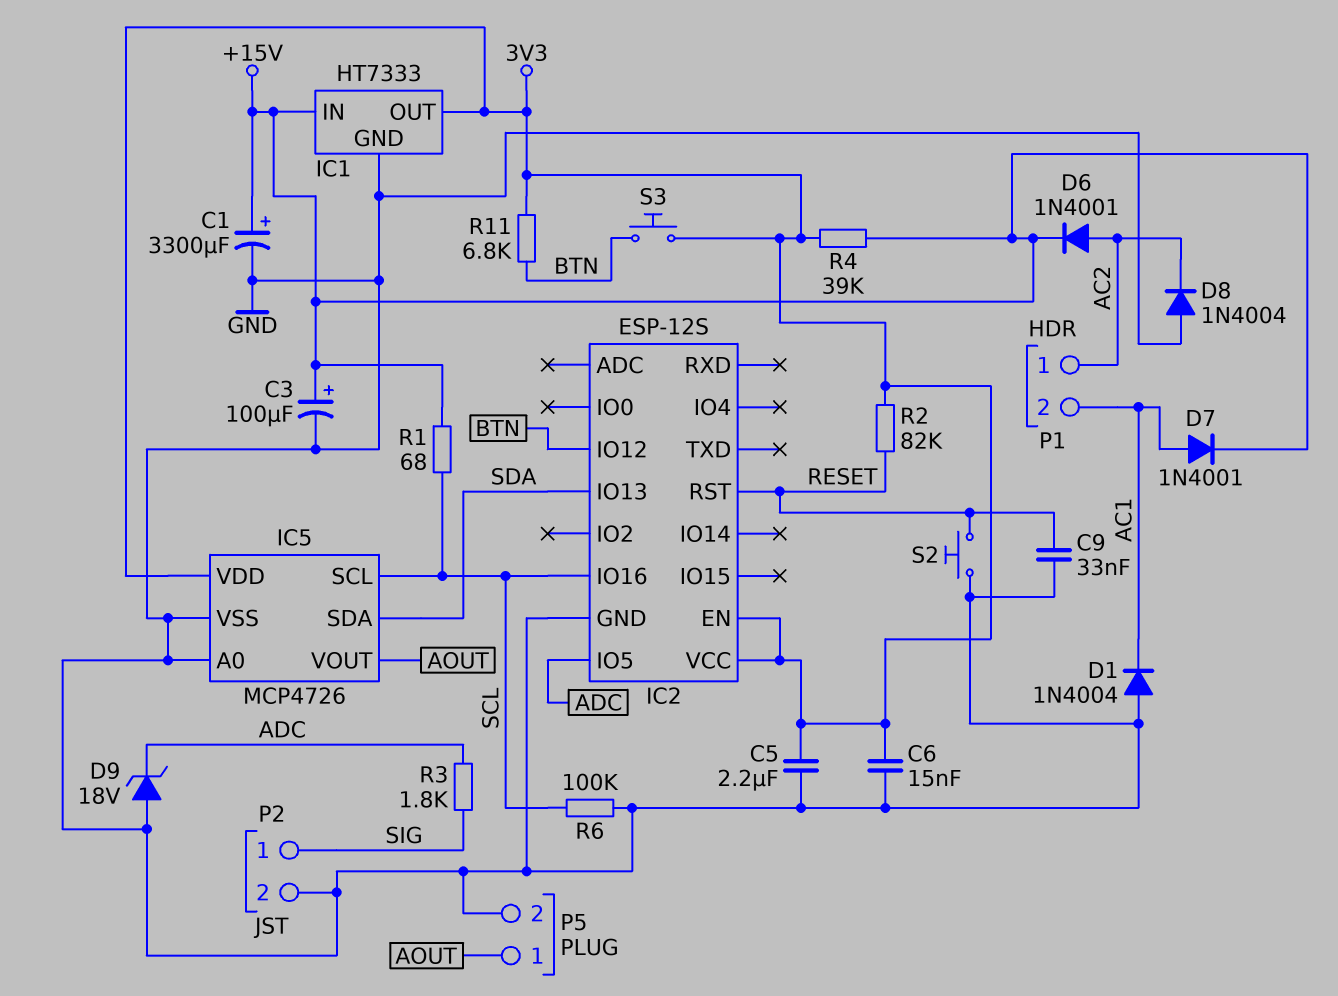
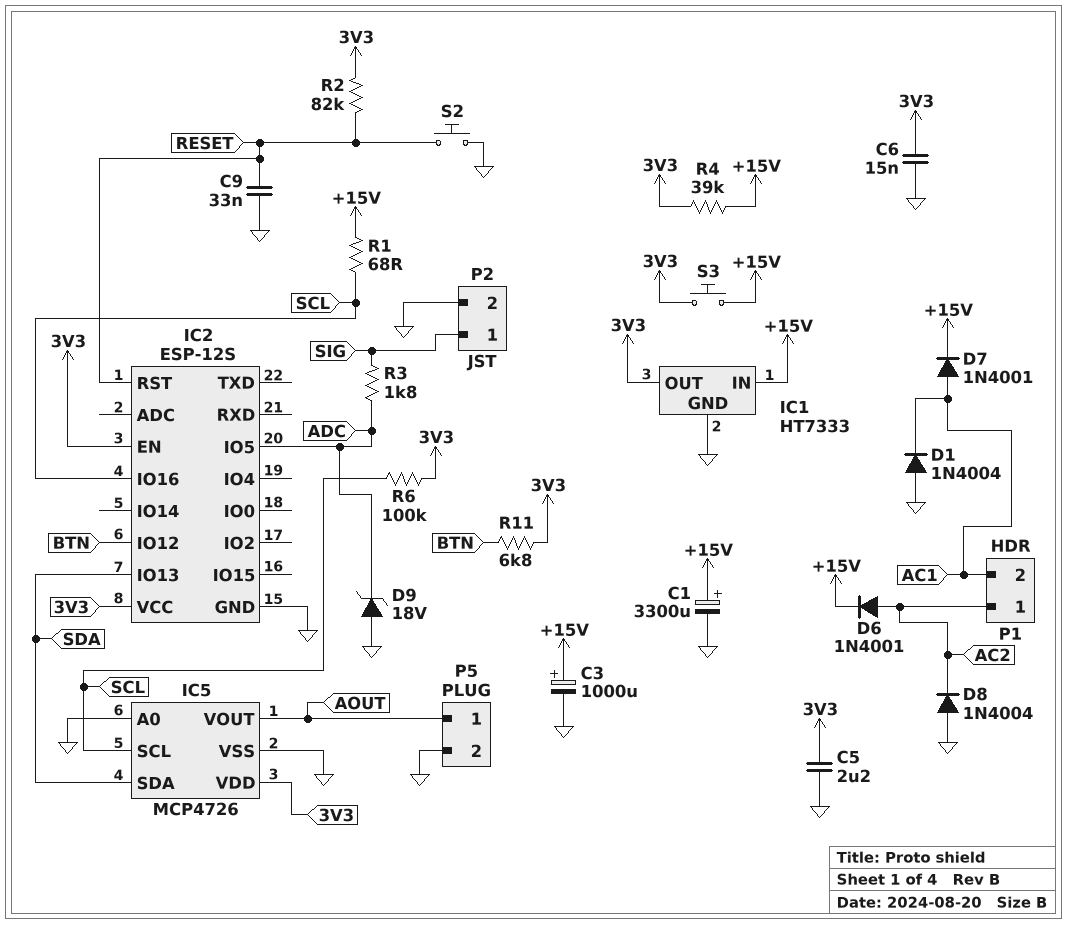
C3: 100uF (plus +15V, minus GND) -> 1000uF (plus +15V, minus GND)
R6: 100k (GND, SCL) -> 100k (3V3, SCL)
S3: button (3V3, BTN) -> button (+15V, 3V3)

